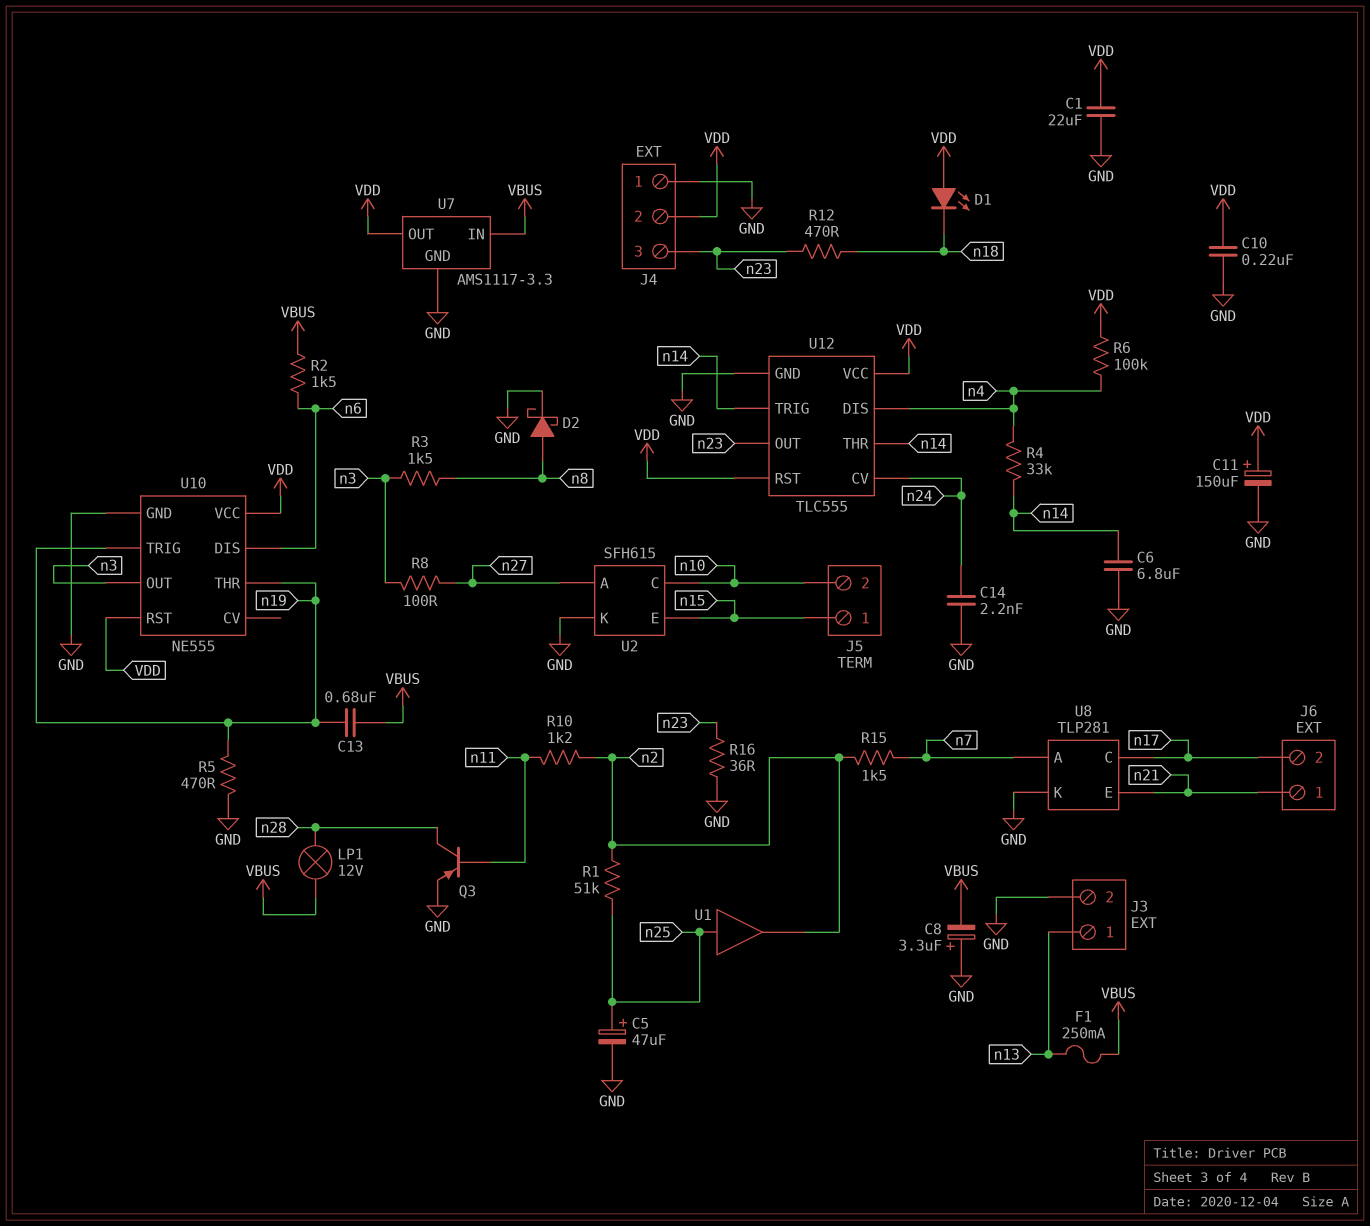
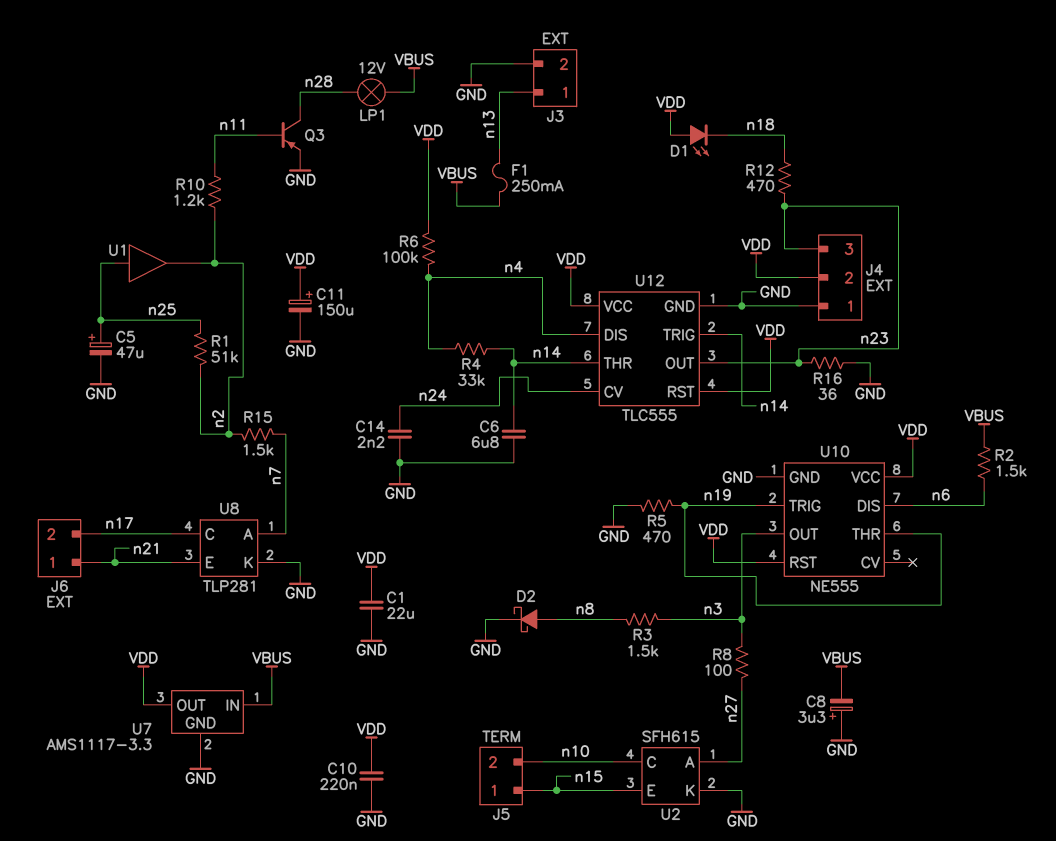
C13: 680nF (VBUS, n19) -> none

